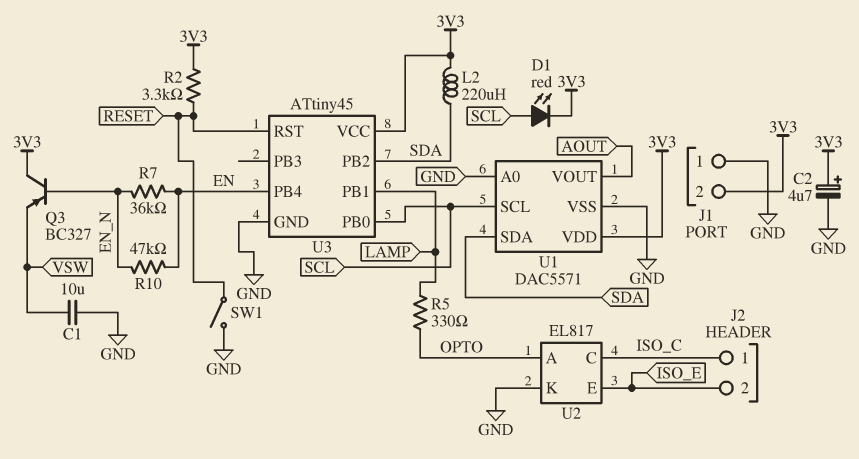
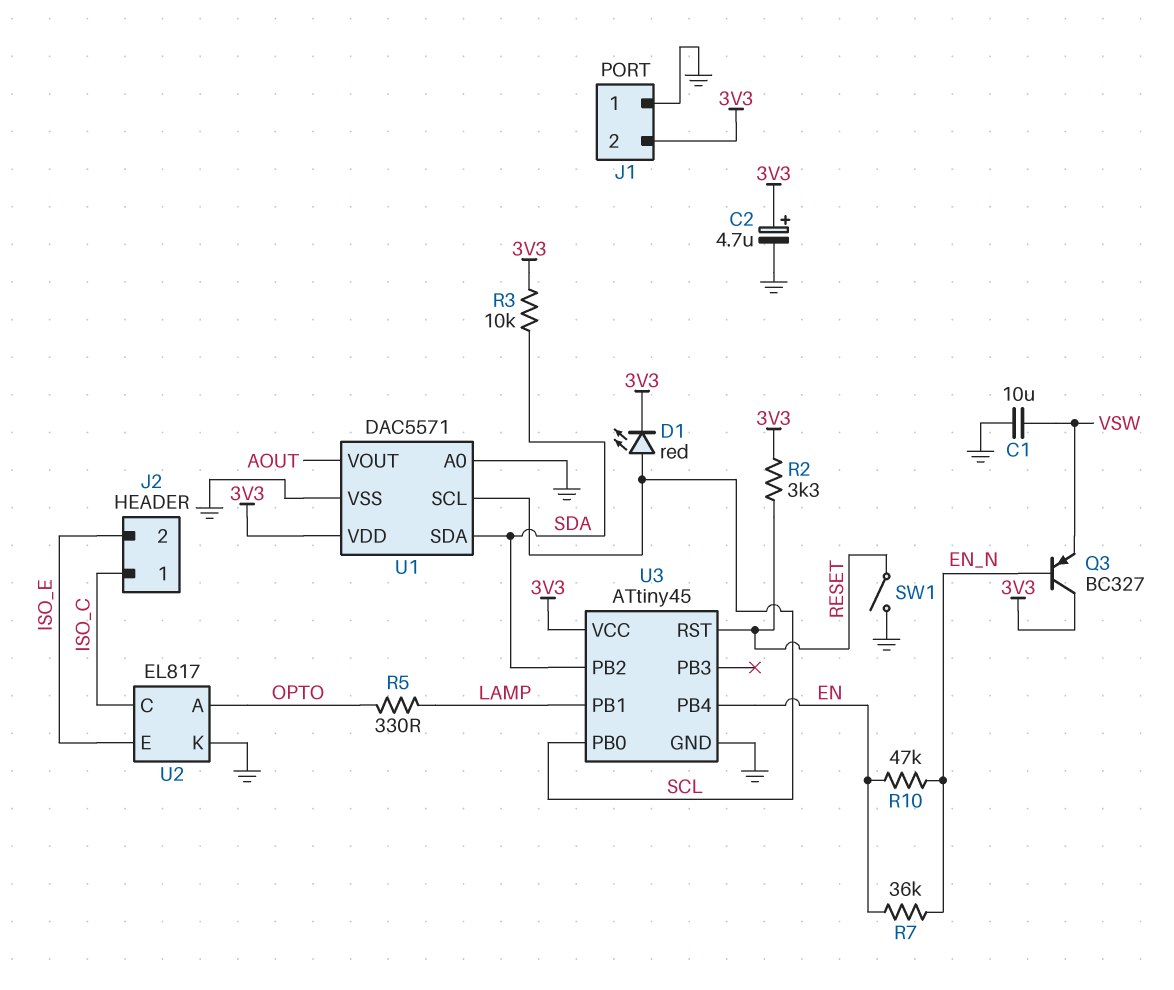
L2: 220uH (3V3, SDA) -> none
R3: none -> 10k (3V3, SDA)

